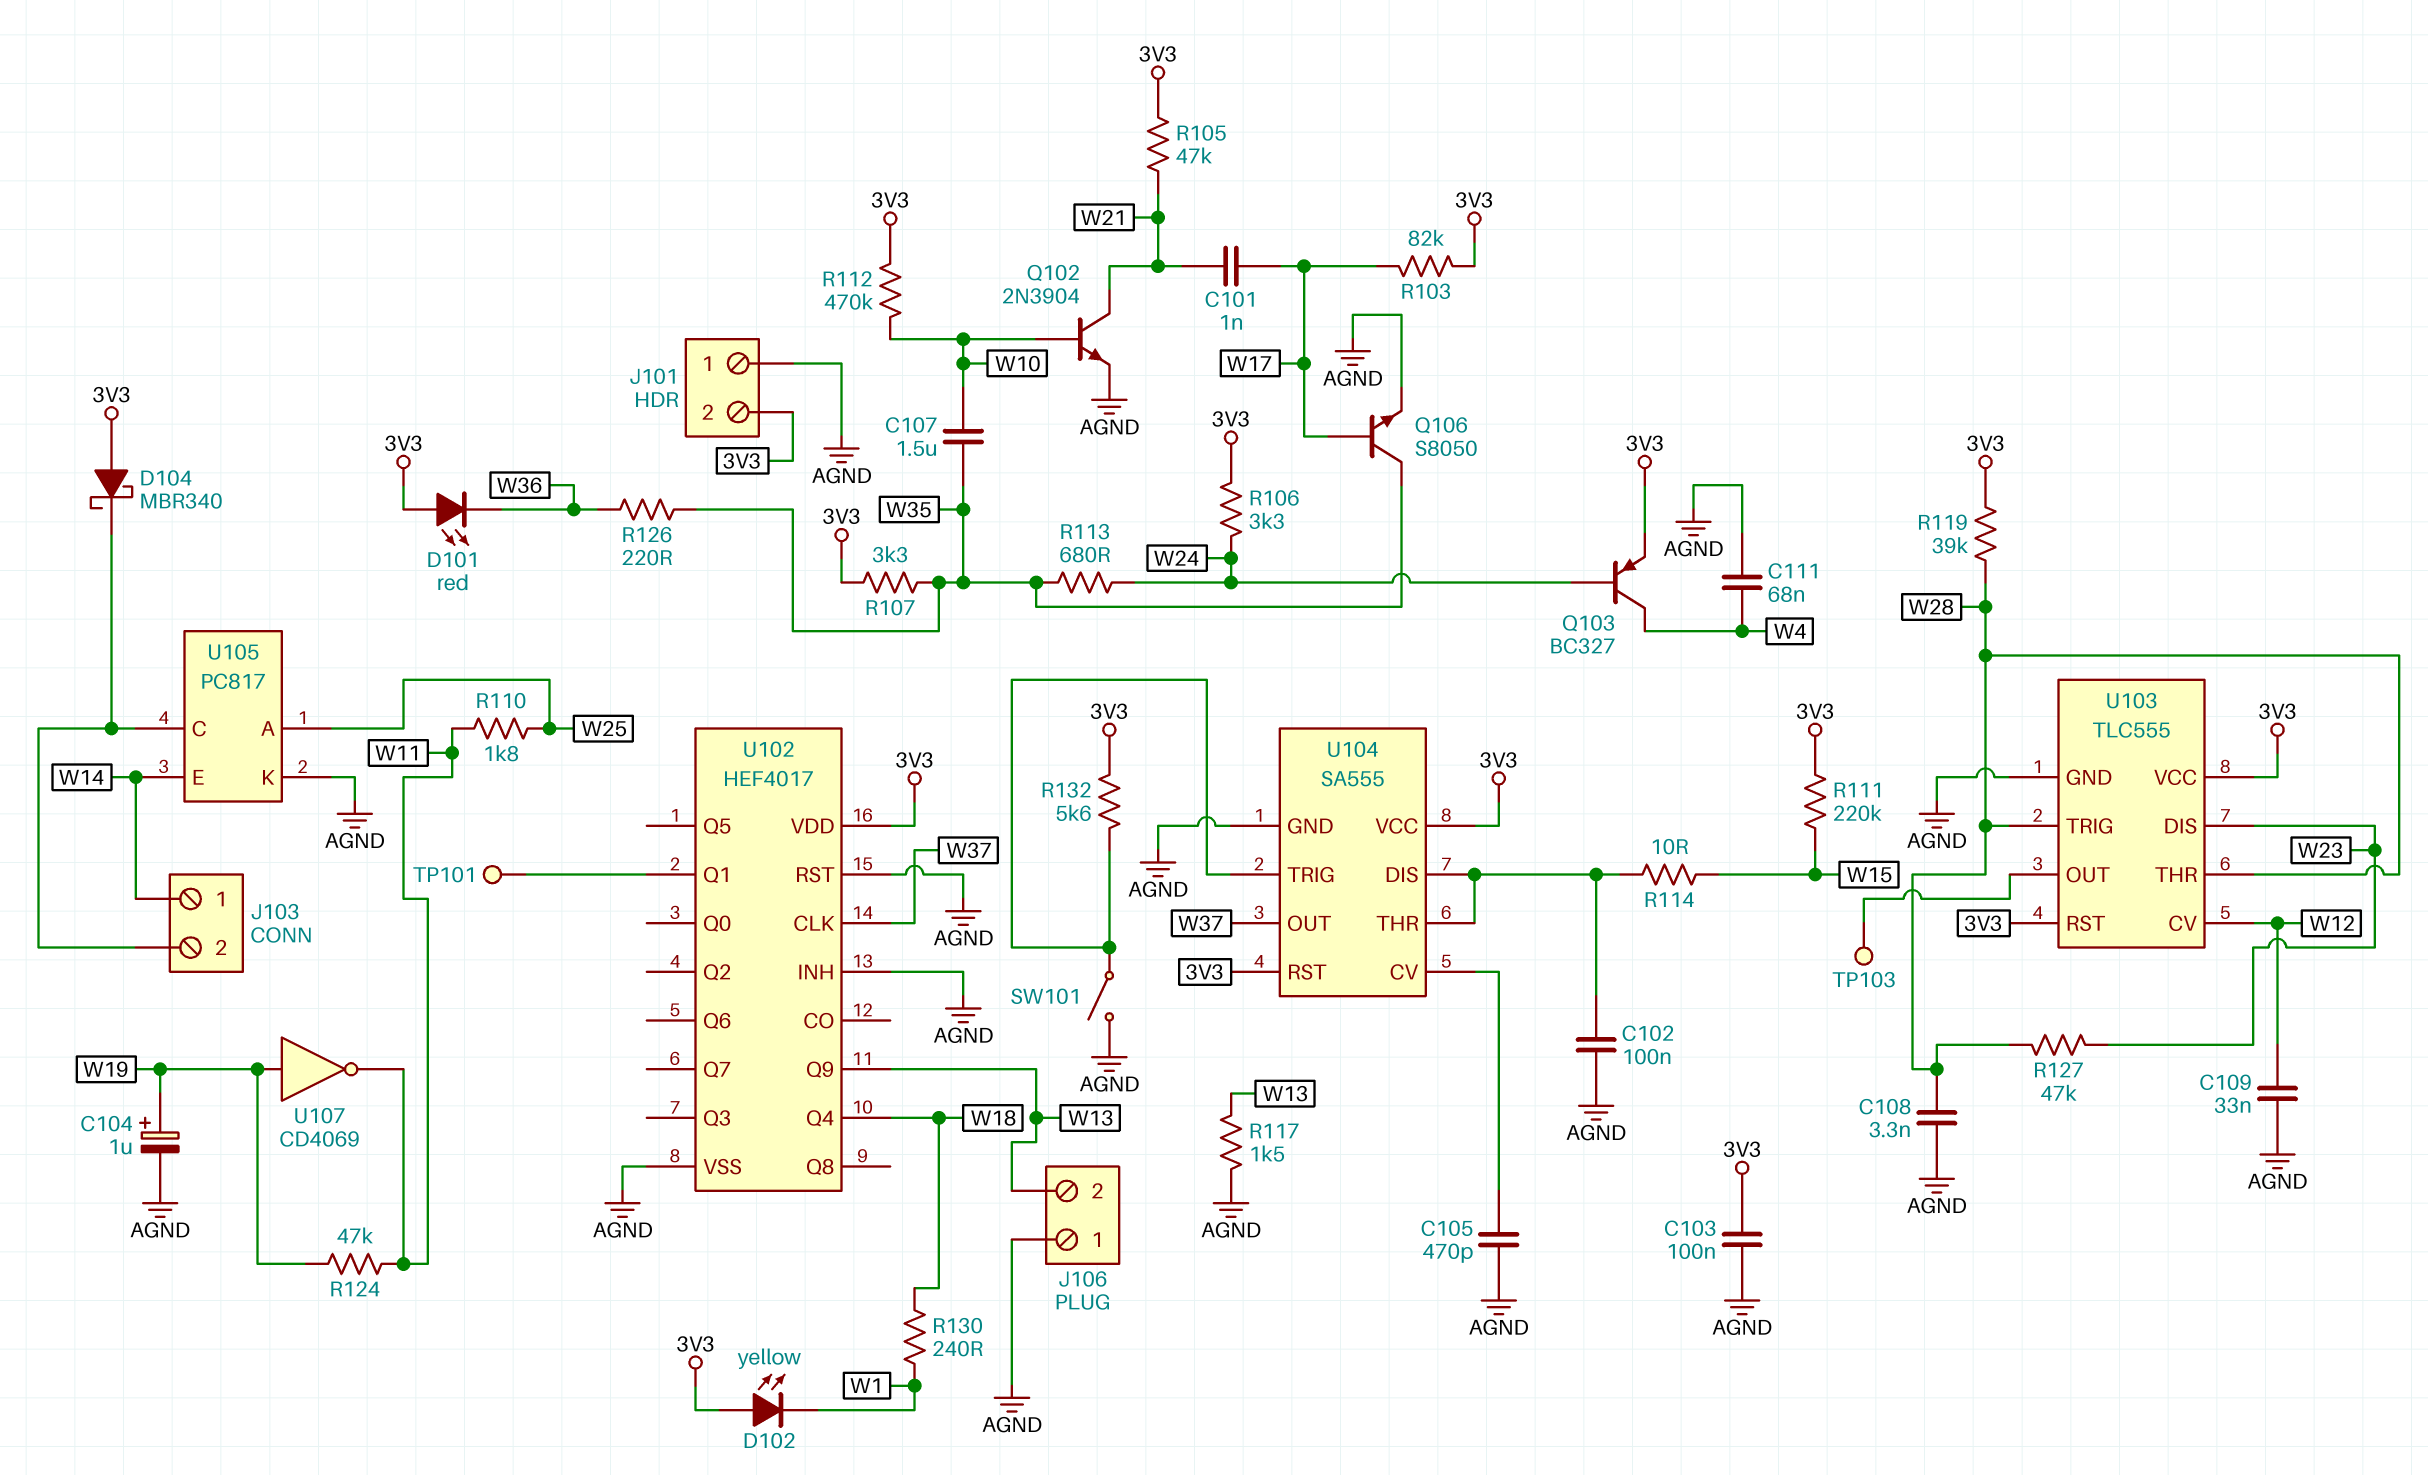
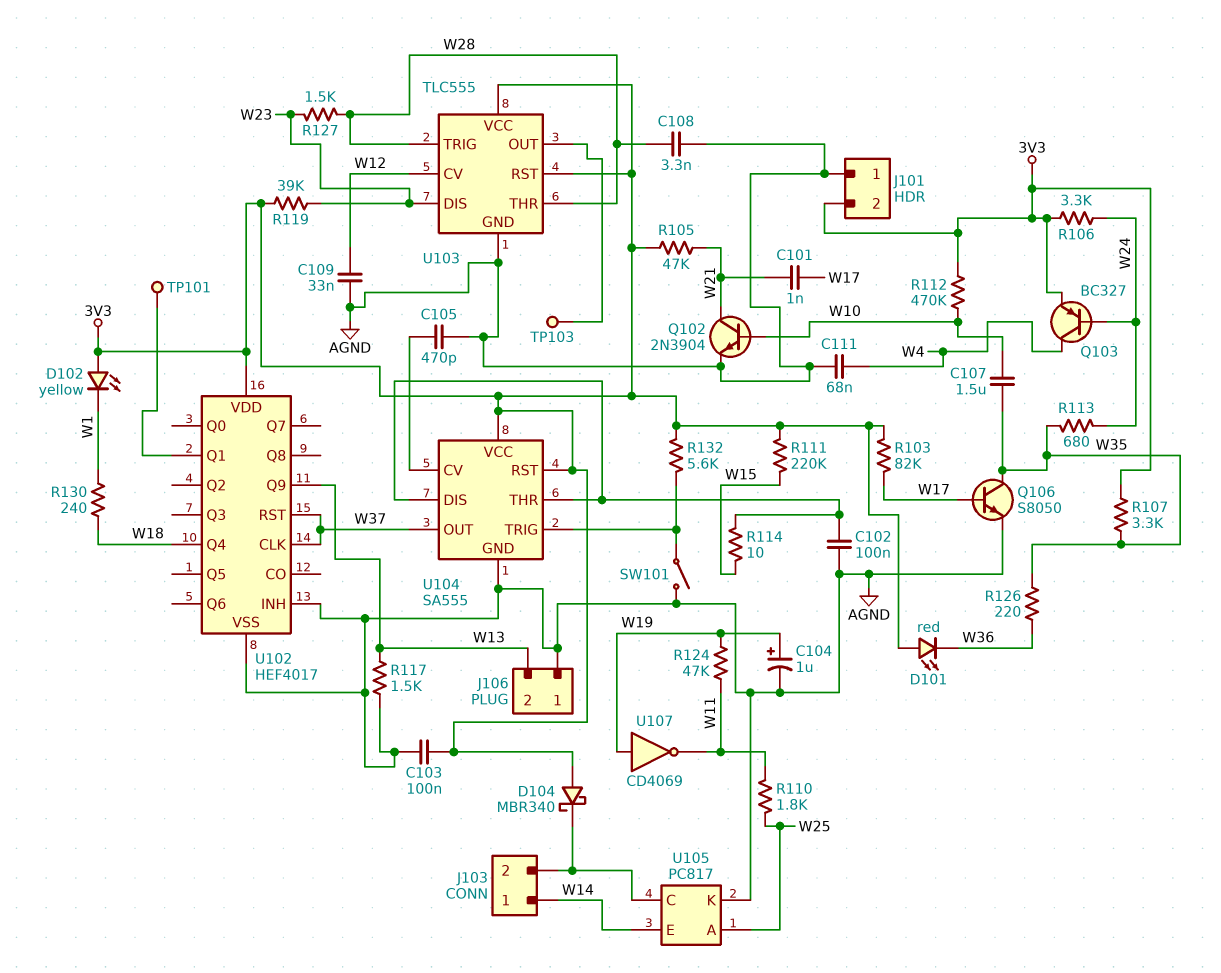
R119: 39k (3V3, W28) -> 39k (3V3, W23)
R127: 47k (W23, W28) -> 1.5k (W23, W28)
U102 pin RST: AGND -> W37

